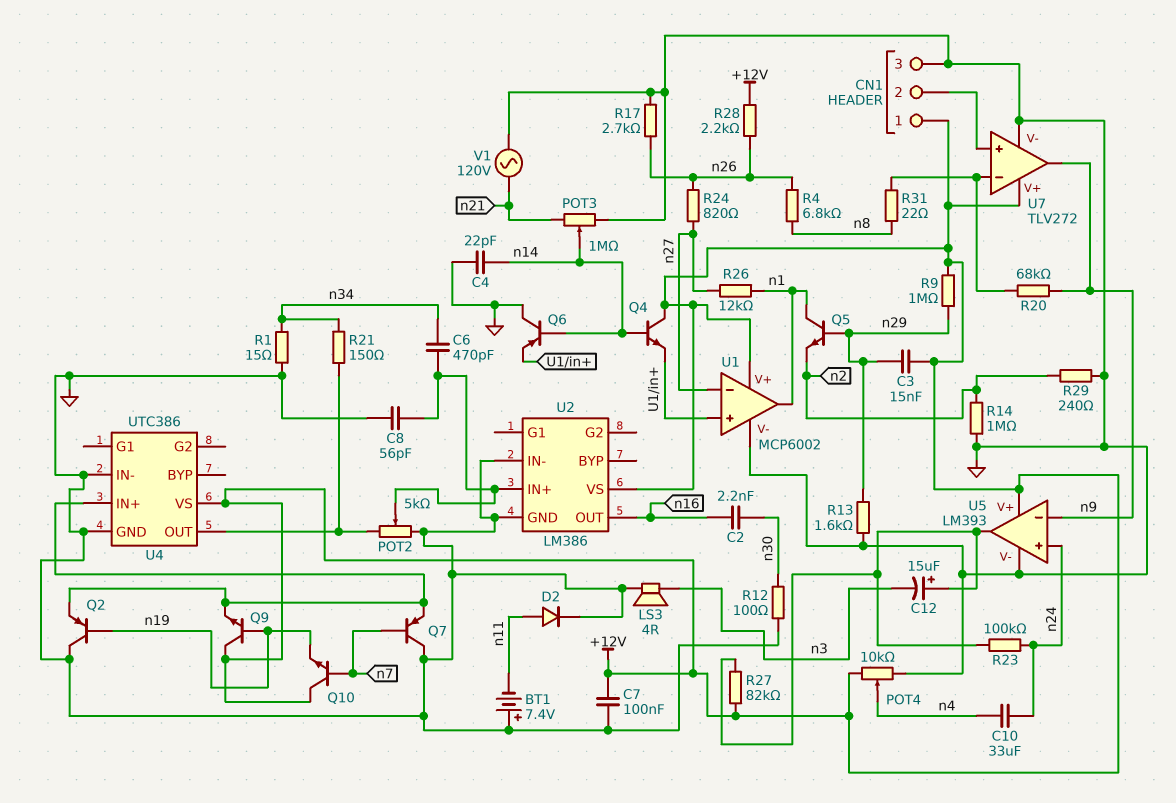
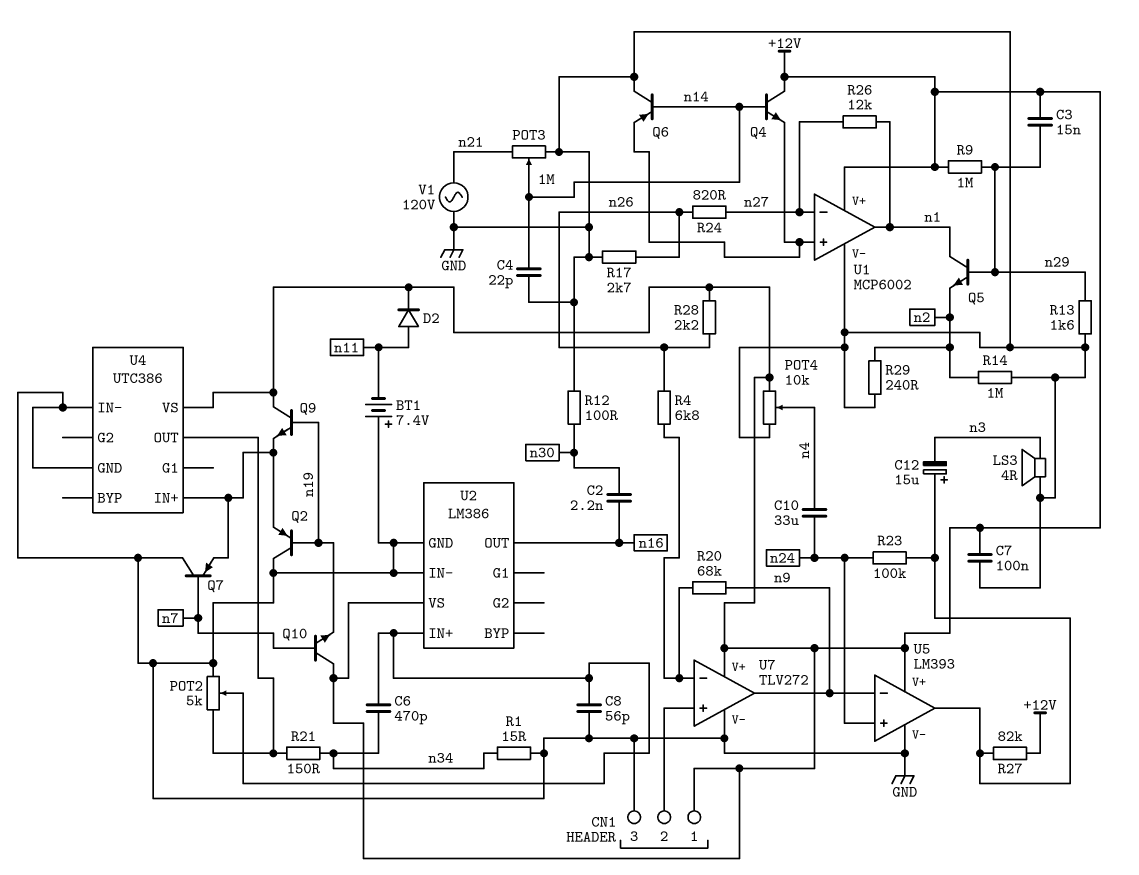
D2: diode (A n11, K GND) -> diode (A n11, K +12V)
R4: 6.8k (n8, n26) -> 6.8k (U7/in-, n26)
R31: 22 (U7/in-, n8) -> none

